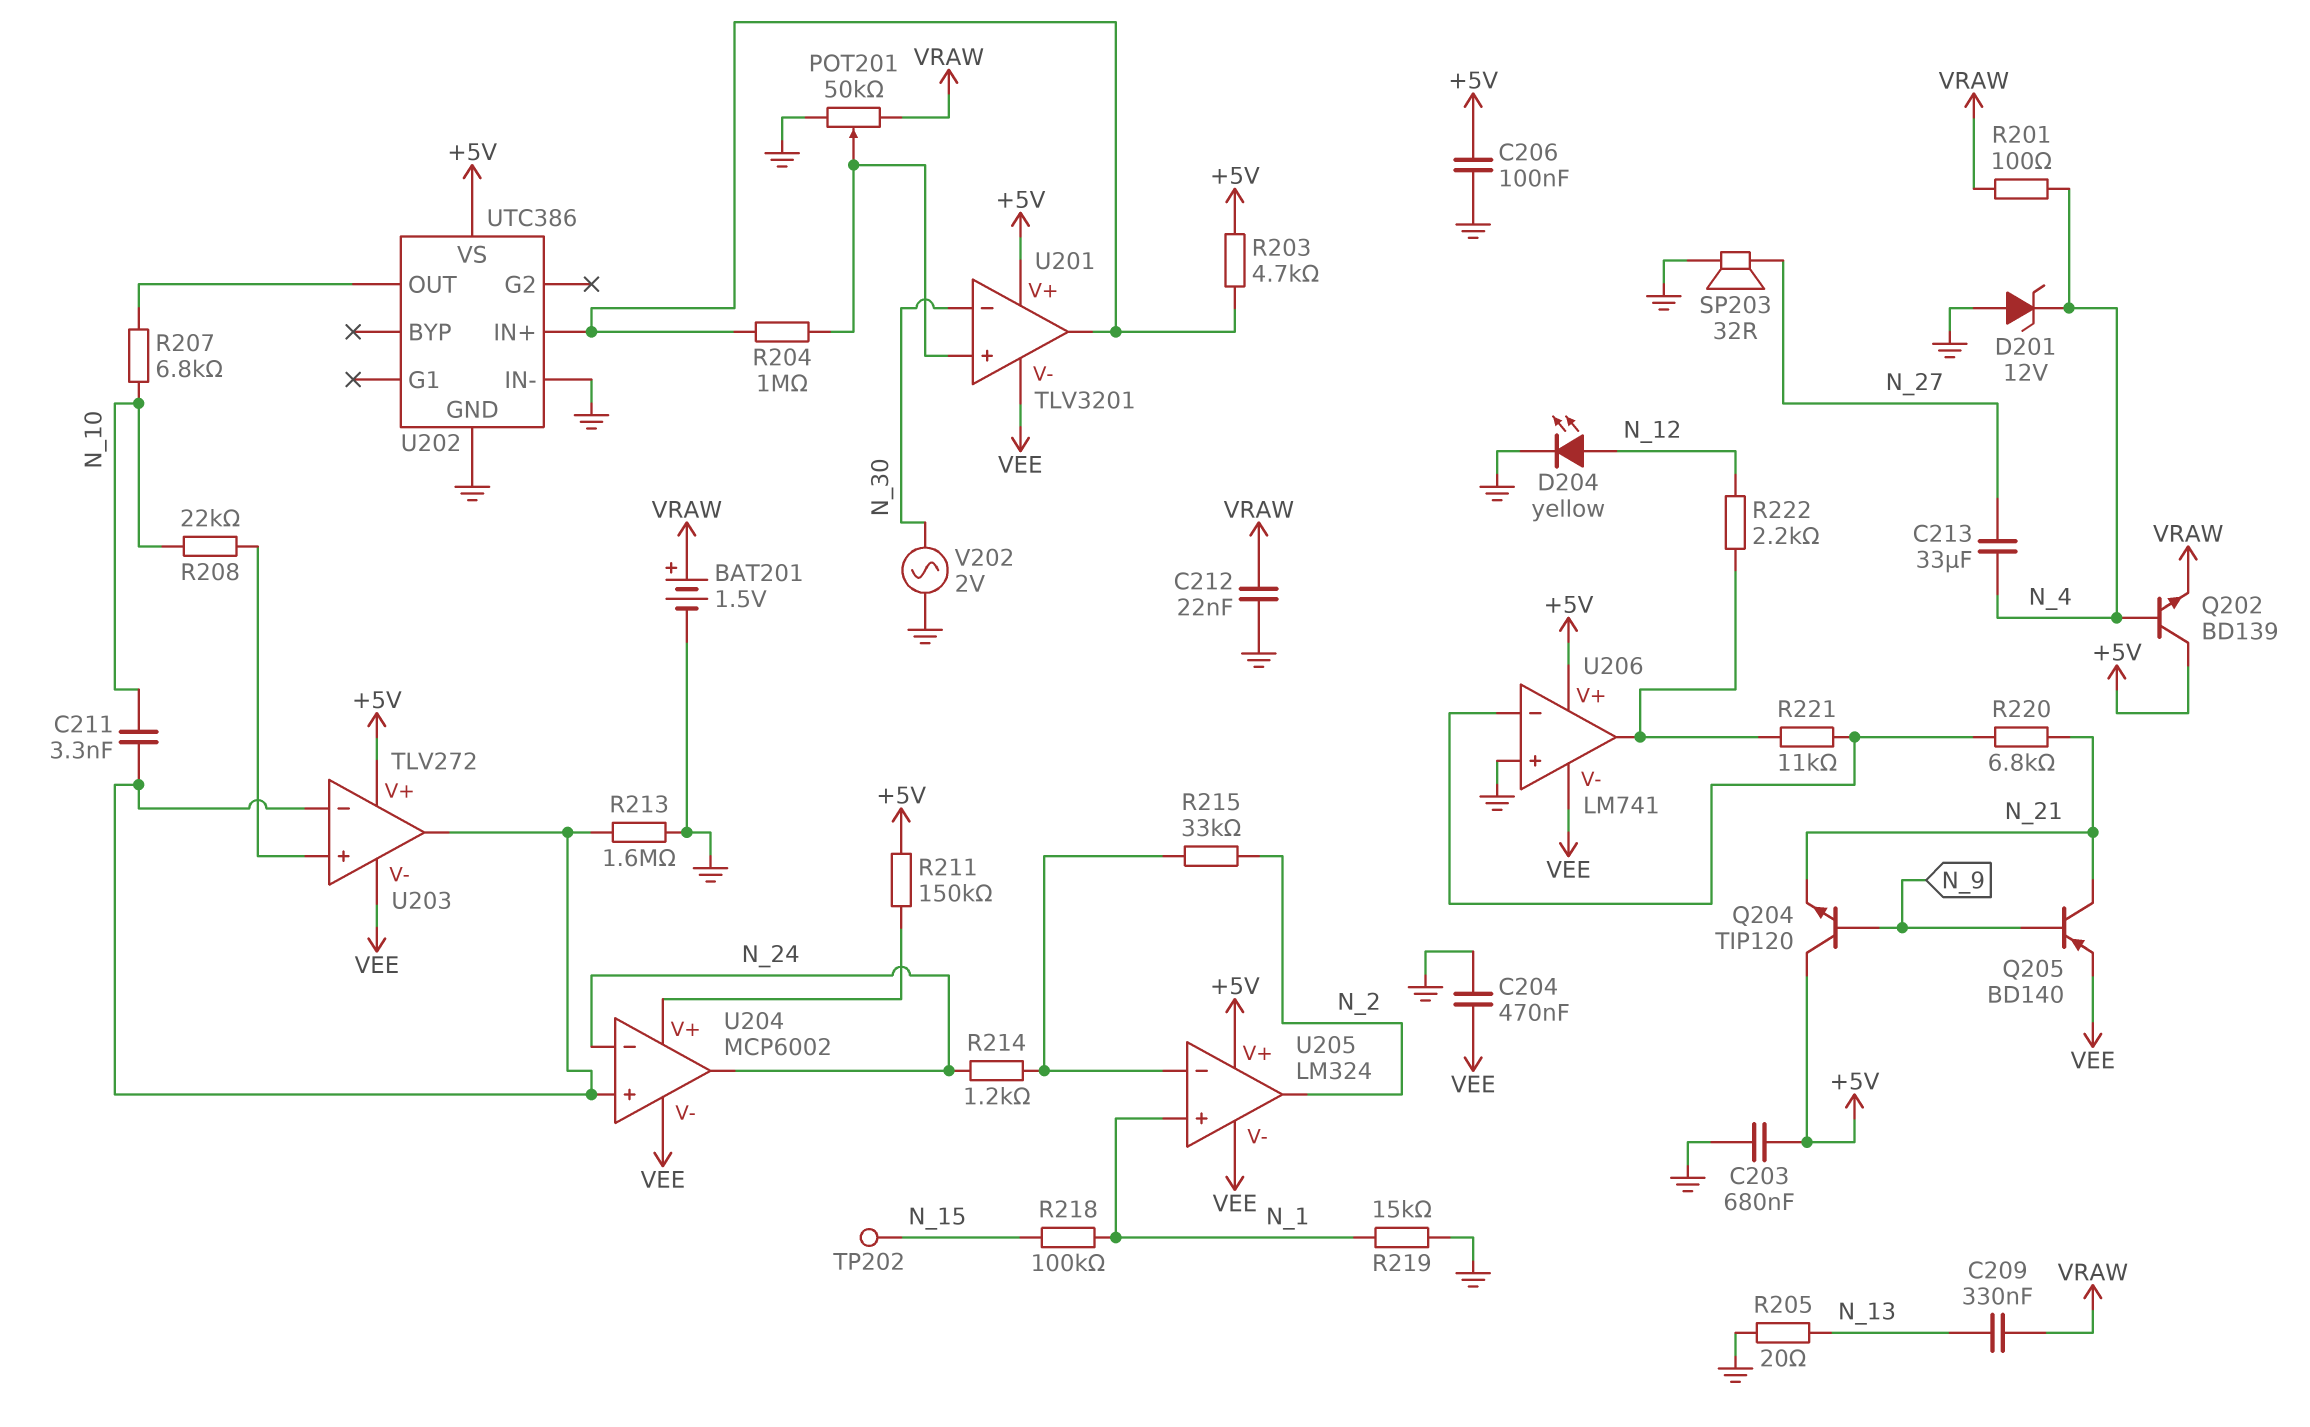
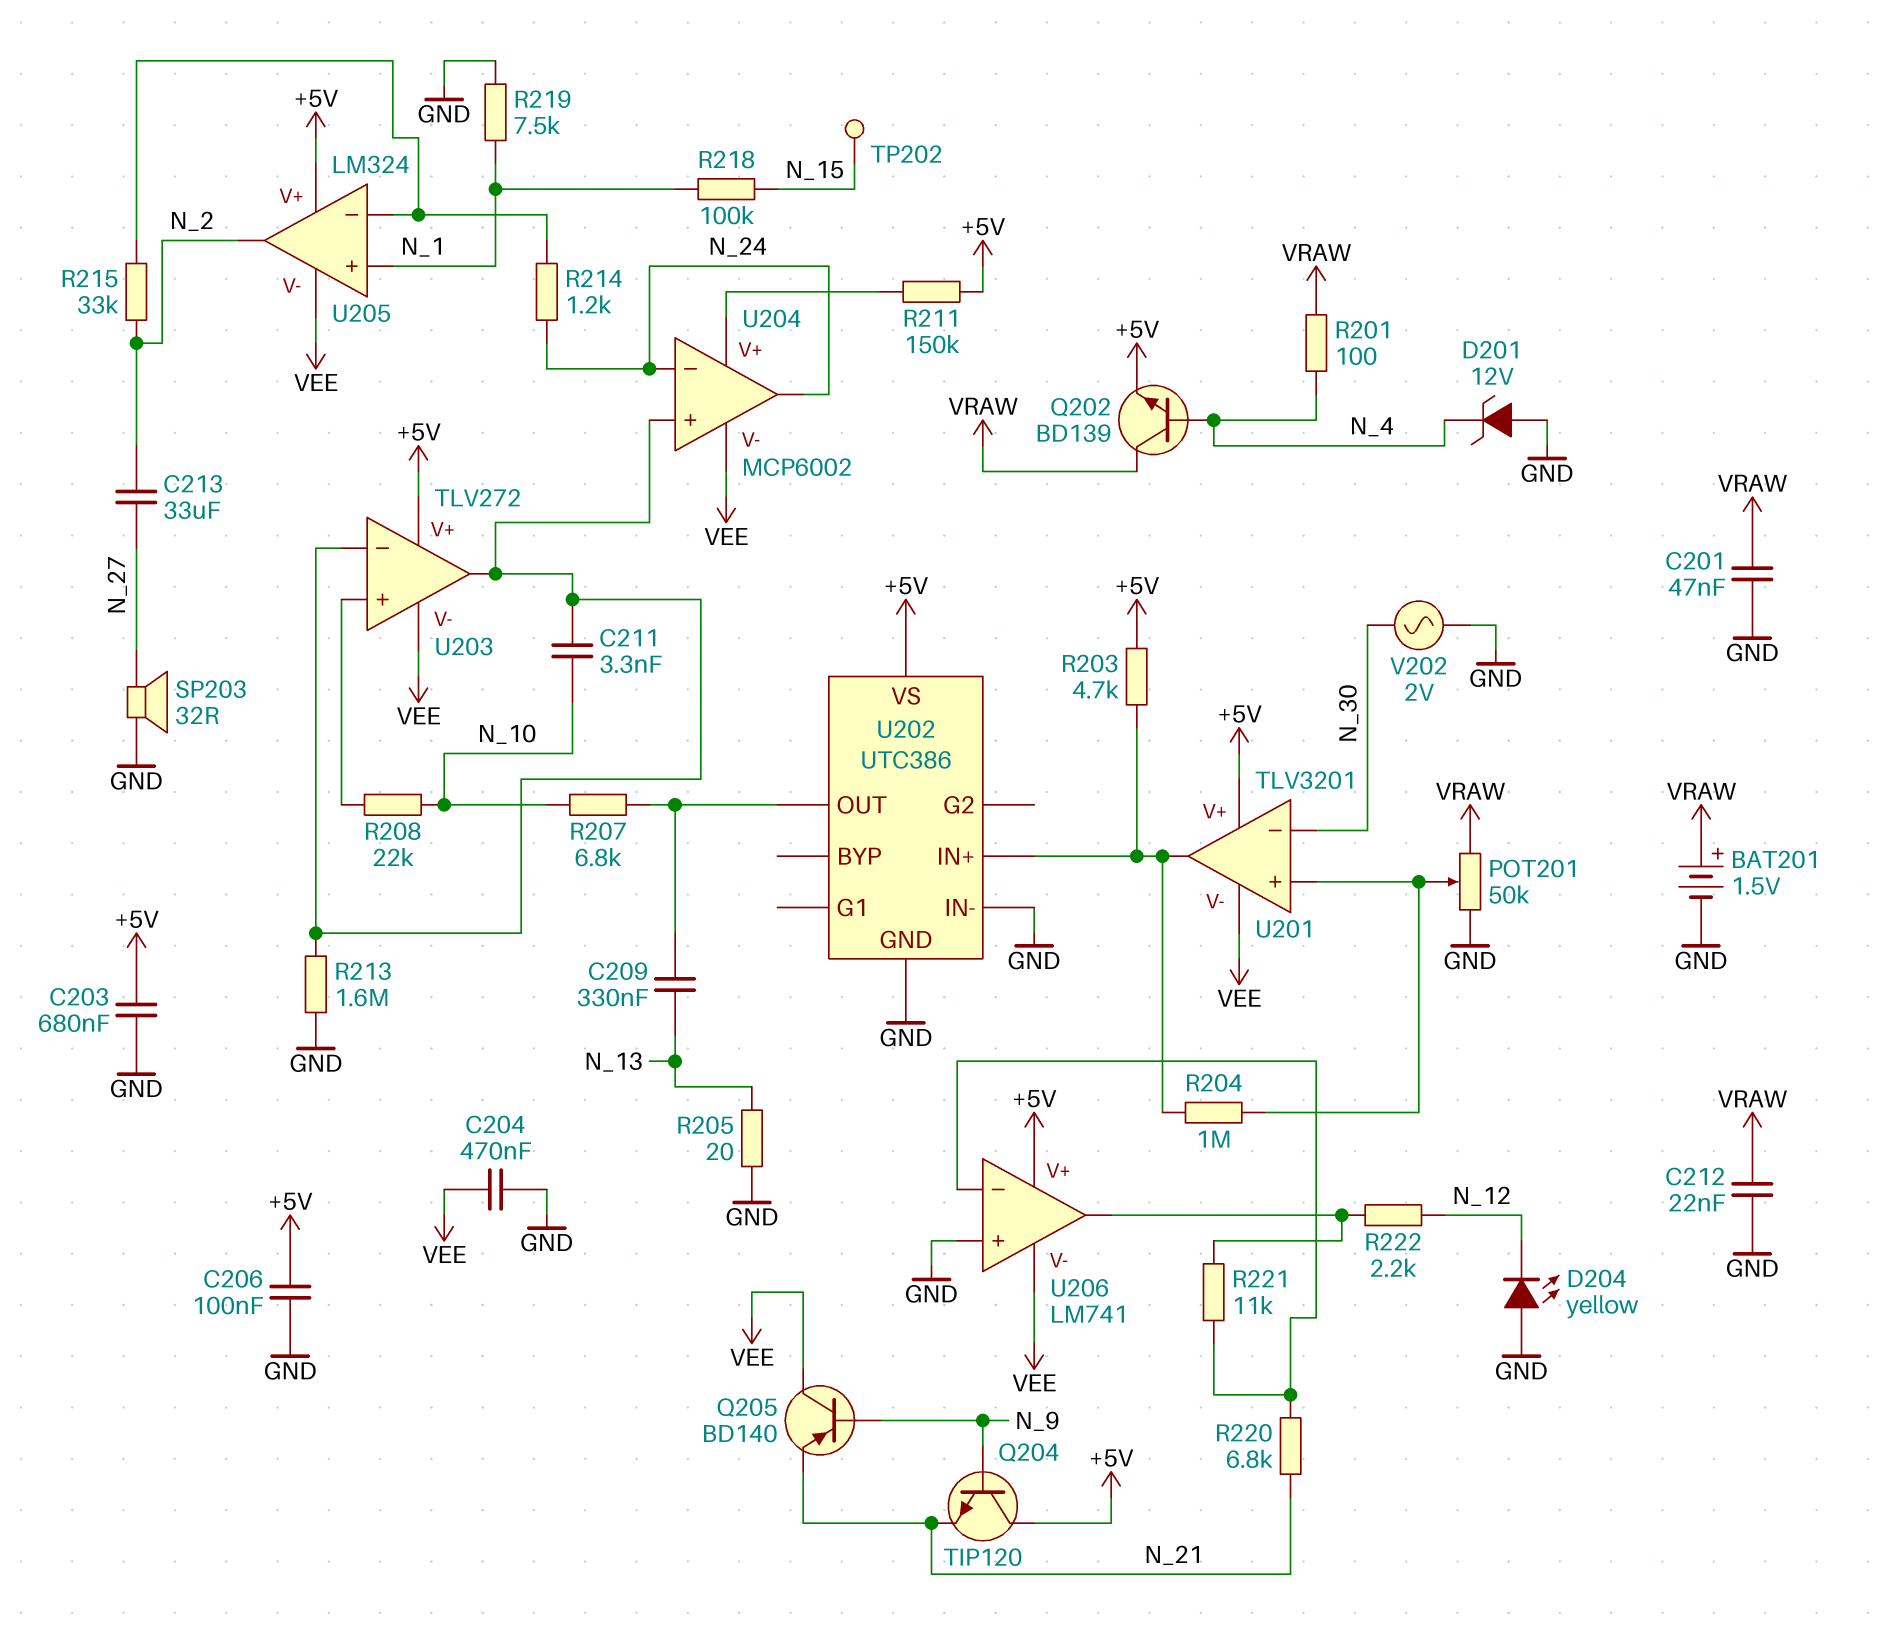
C201: none -> 47nF (GND, VRAW)
C209: 330nF (N_13, VRAW) -> 330nF (N_13, U202/OUT)
C213: 33uF (N_4, N_27) -> 33uF (N_2, N_27)
D204: LED yellow (A N_12, K GND) -> LED yellow (A GND, K N_12)
Q202: NPN BD139 (B N_4, C +5V, E VRAW) -> NPN BD139 (B N_4, C VRAW, E +5V)
Q205: PNP BD140 (B N_9, C N_21, E VEE) -> PNP BD140 (B N_9, C VEE, E N_21)
R219: 15k (GND, N_1) -> 7.5k (GND, N_1)

